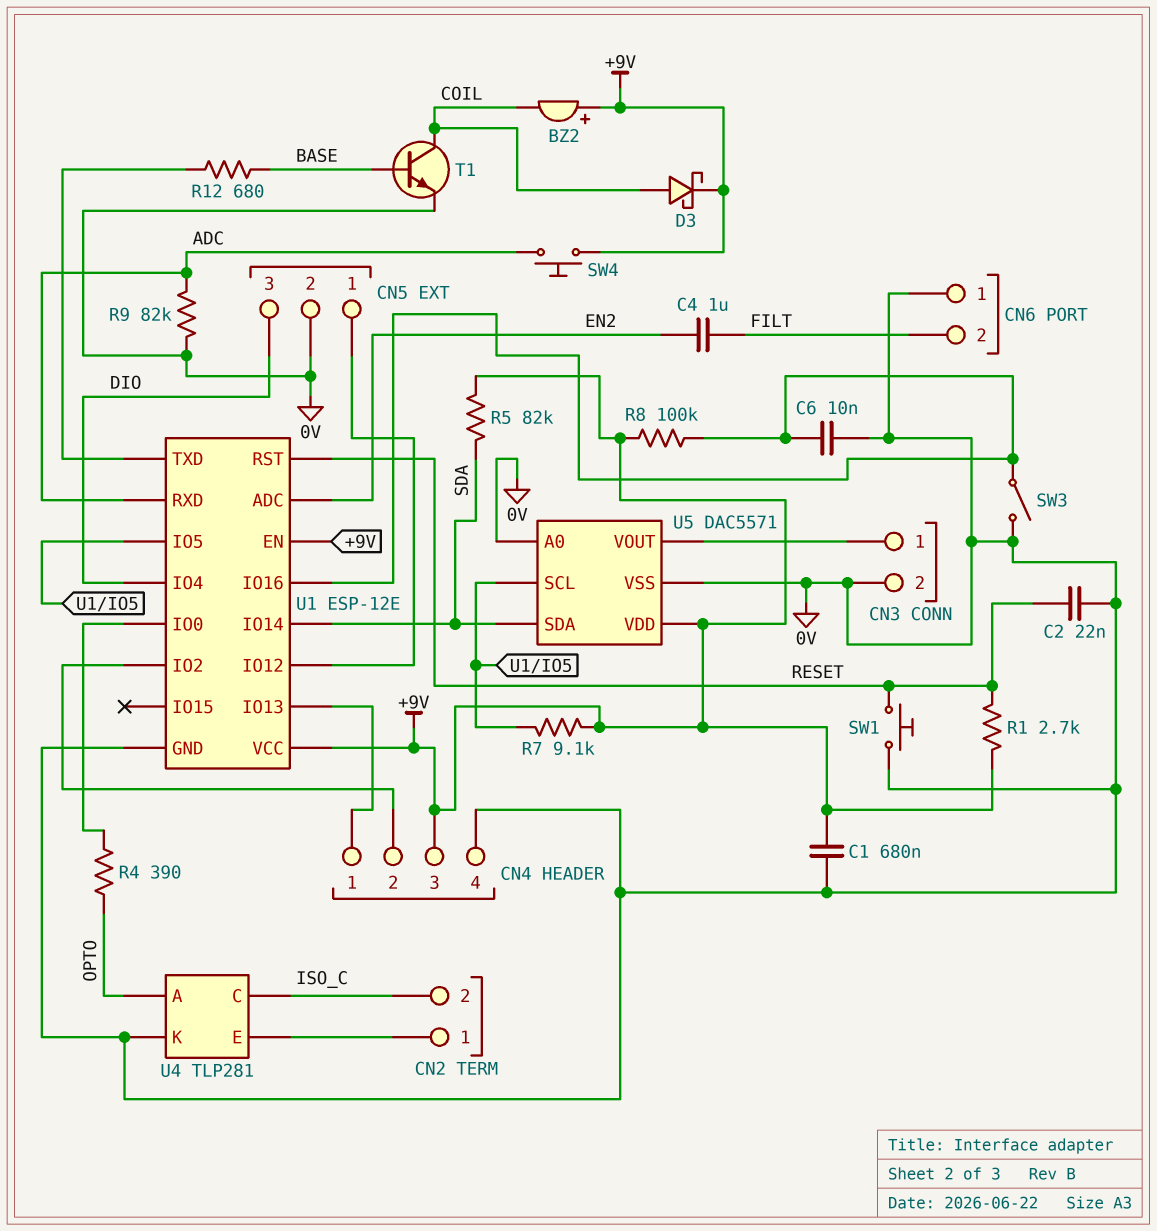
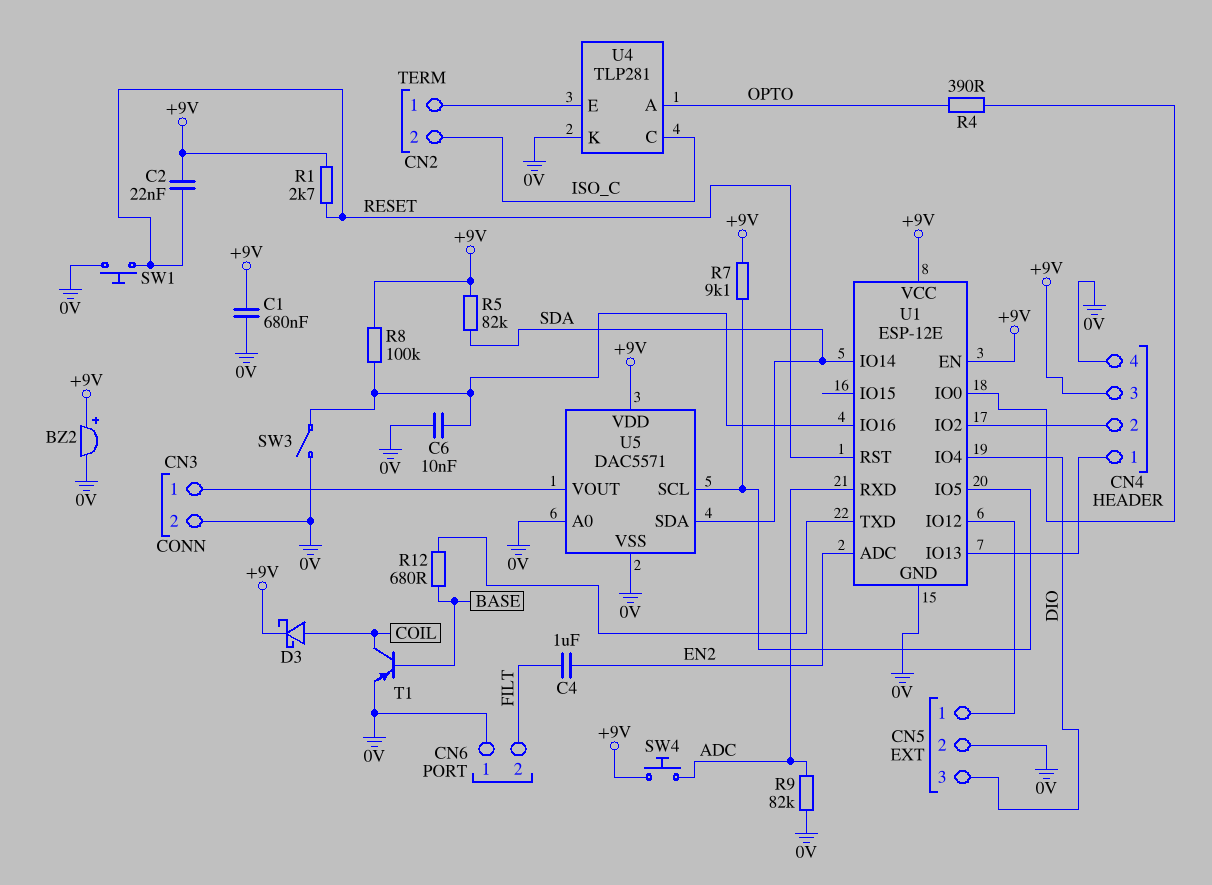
BZ2: buzzer (plus +9V, minus COIL) -> buzzer (plus +9V, minus 0V)
C2: 22nF (0V, RESET) -> 22nF (+9V, RESET)
T1: NPN (B BASE, C COIL, E 0V) -> PNP (B BASE, C COIL, E 0V)

